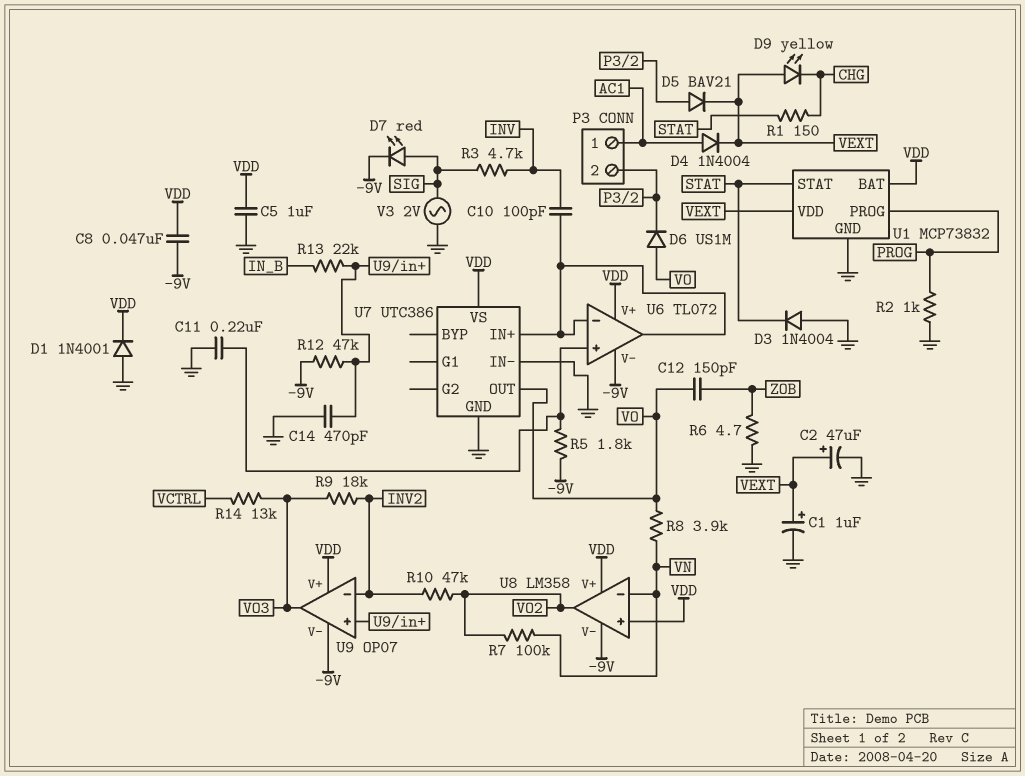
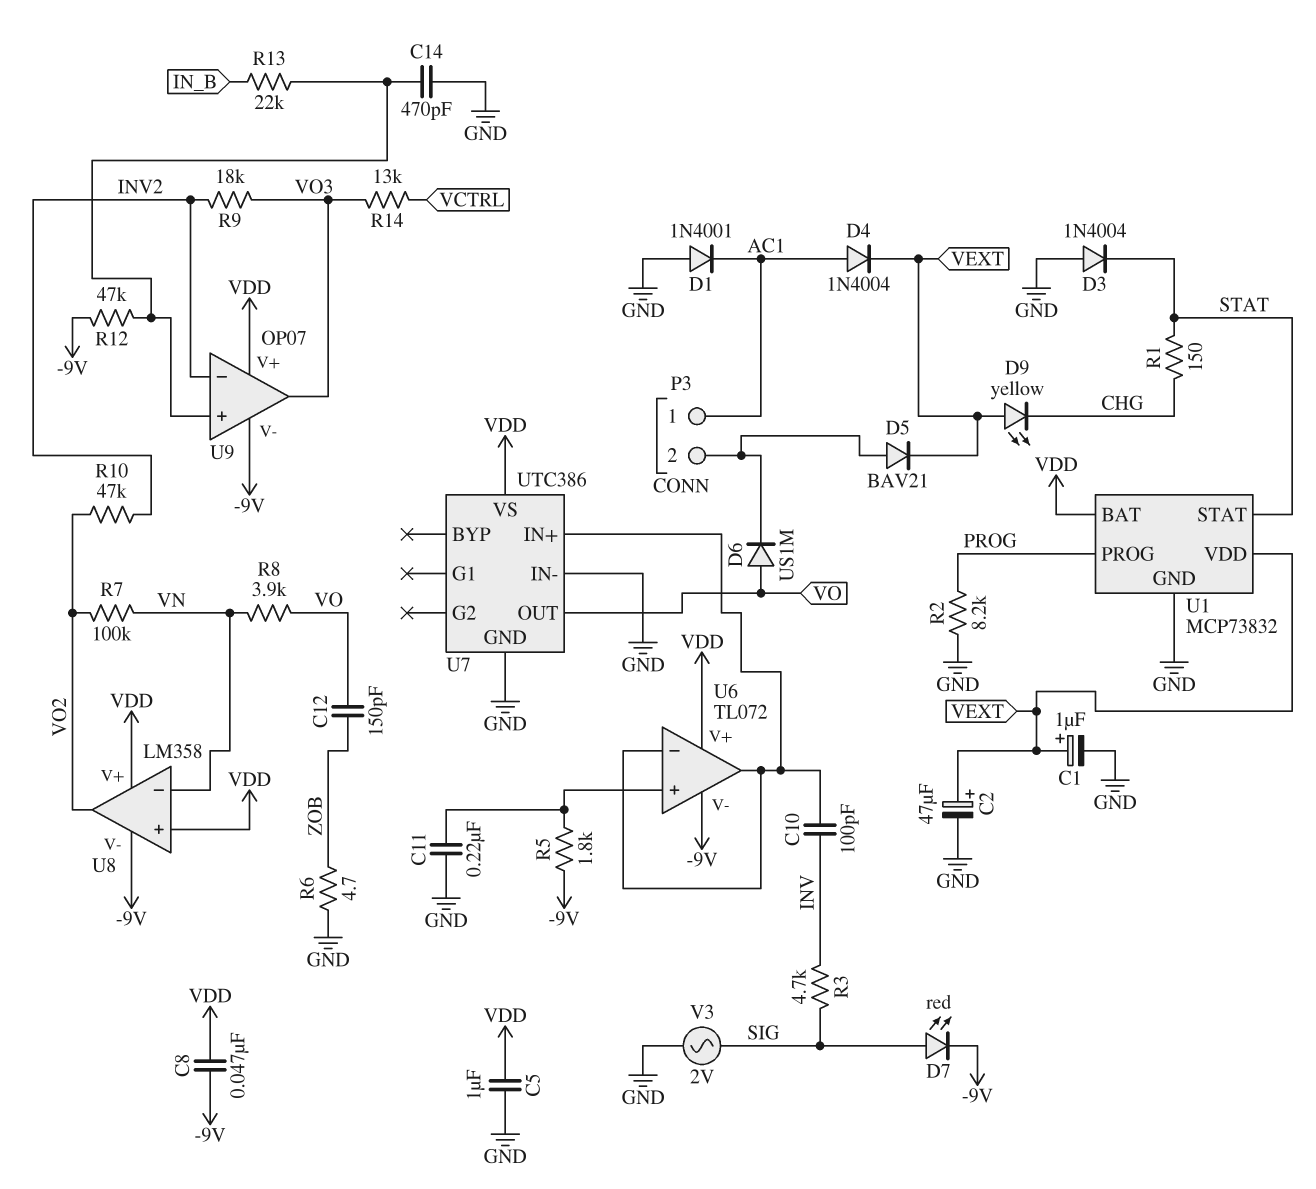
D1: diode 1N4001 (A GND, K VDD) -> diode 1N4001 (A GND, K AC1)
R2: 1k (GND, PROG) -> 8.2k (GND, PROG)

